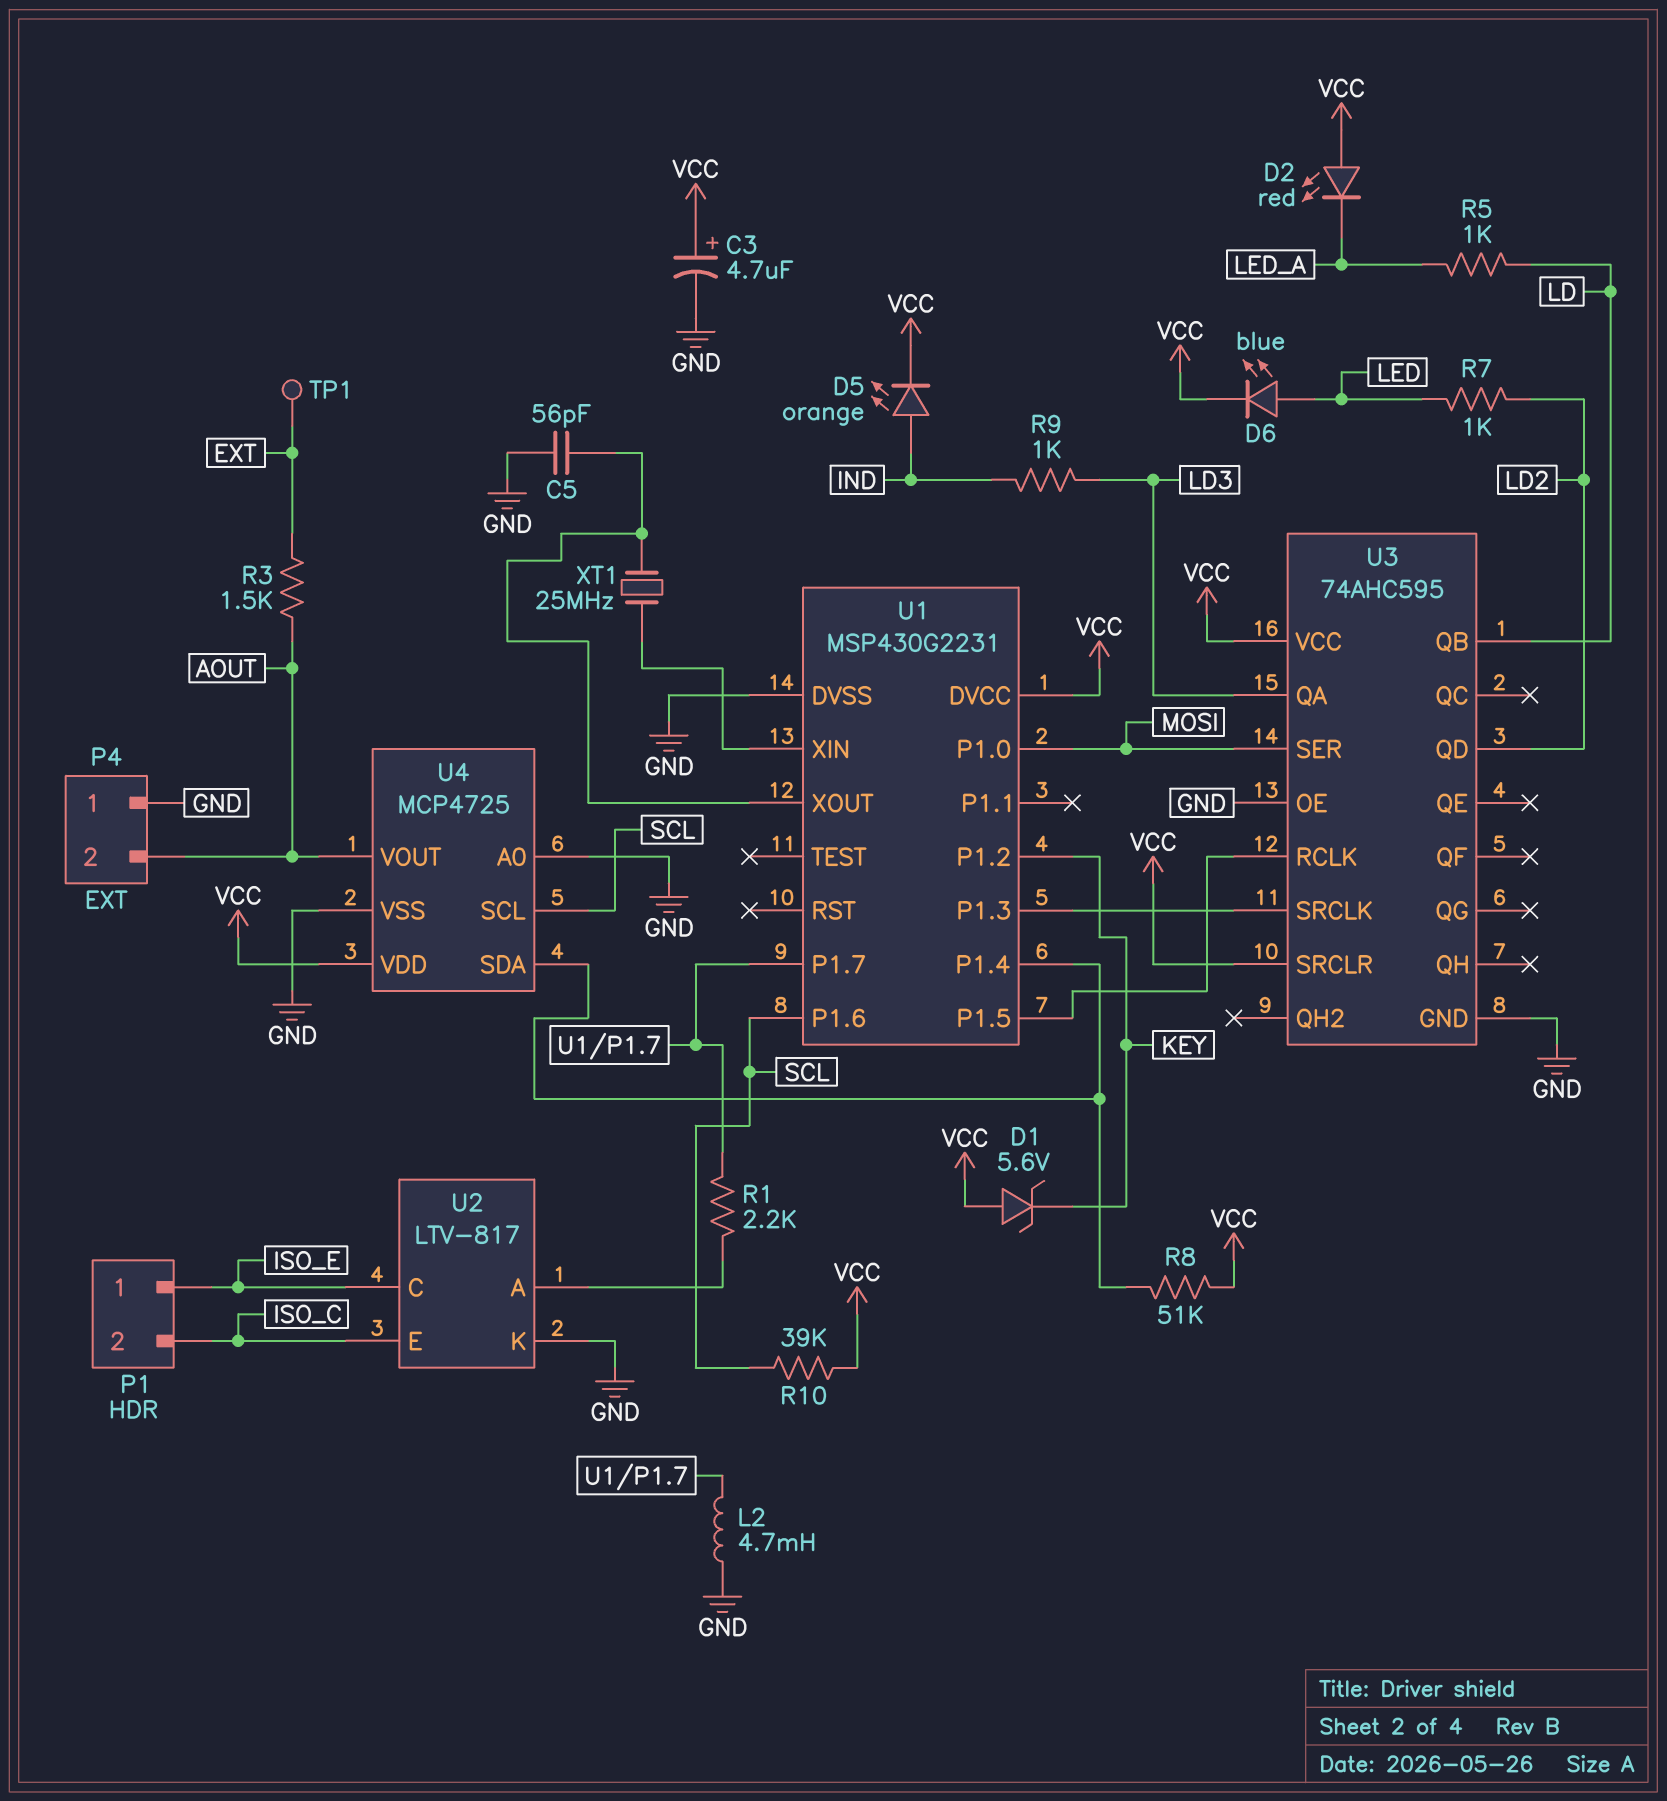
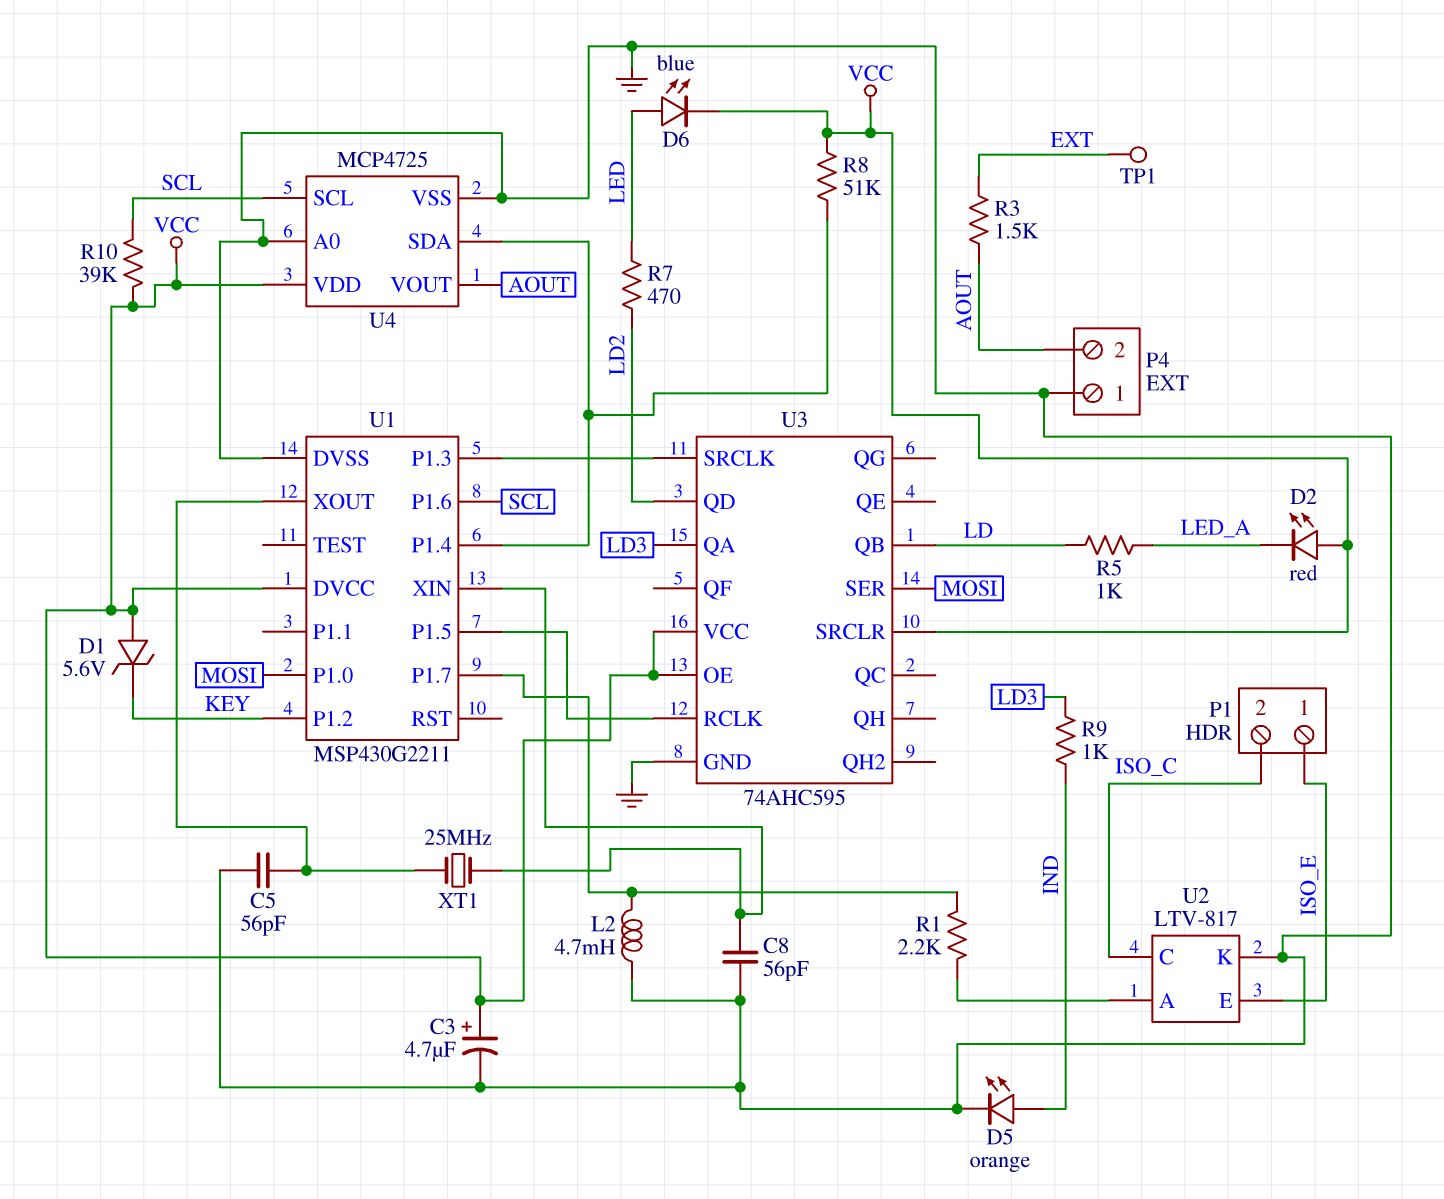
C8: none -> 56pF (GND, U1/XIN)
D5: LED orange (A IND, K VCC) -> LED orange (A IND, K GND)
R7: 1k (LD2, LED) -> 470 (LD2, LED)
U1: MSP430G2231 -> MSP430G2211
U2 pin C: ISO_E -> ISO_C
U2 pin E: ISO_C -> ISO_E
U3 pin OE: GND -> VCC

